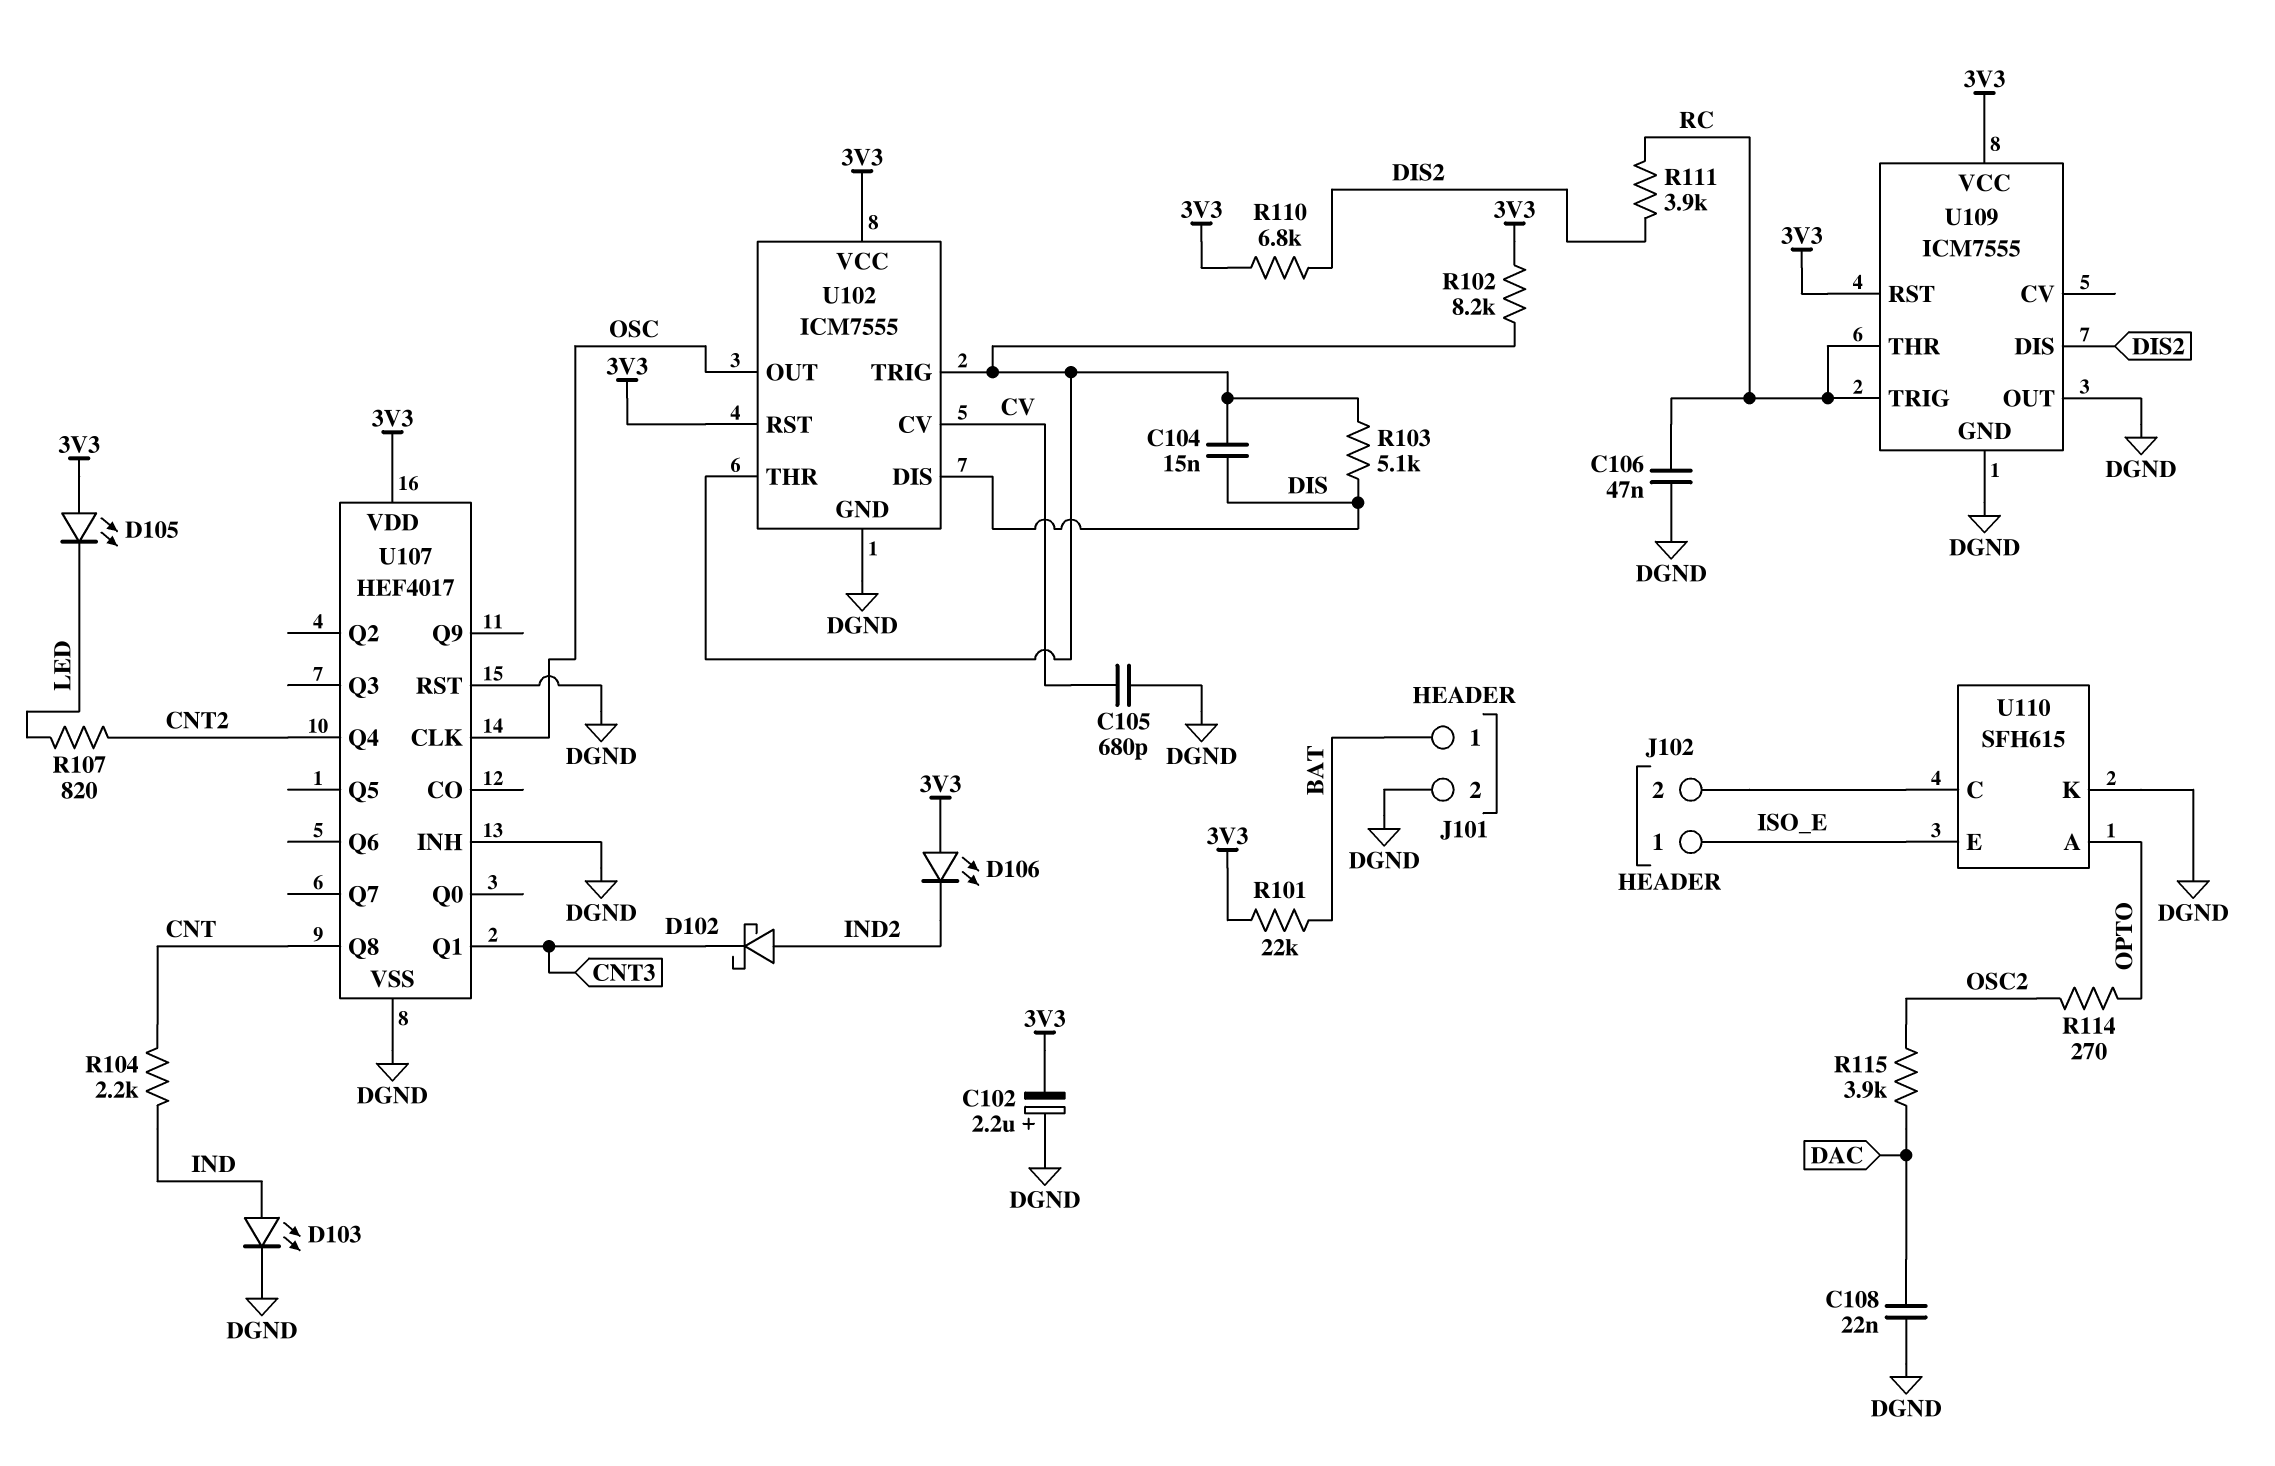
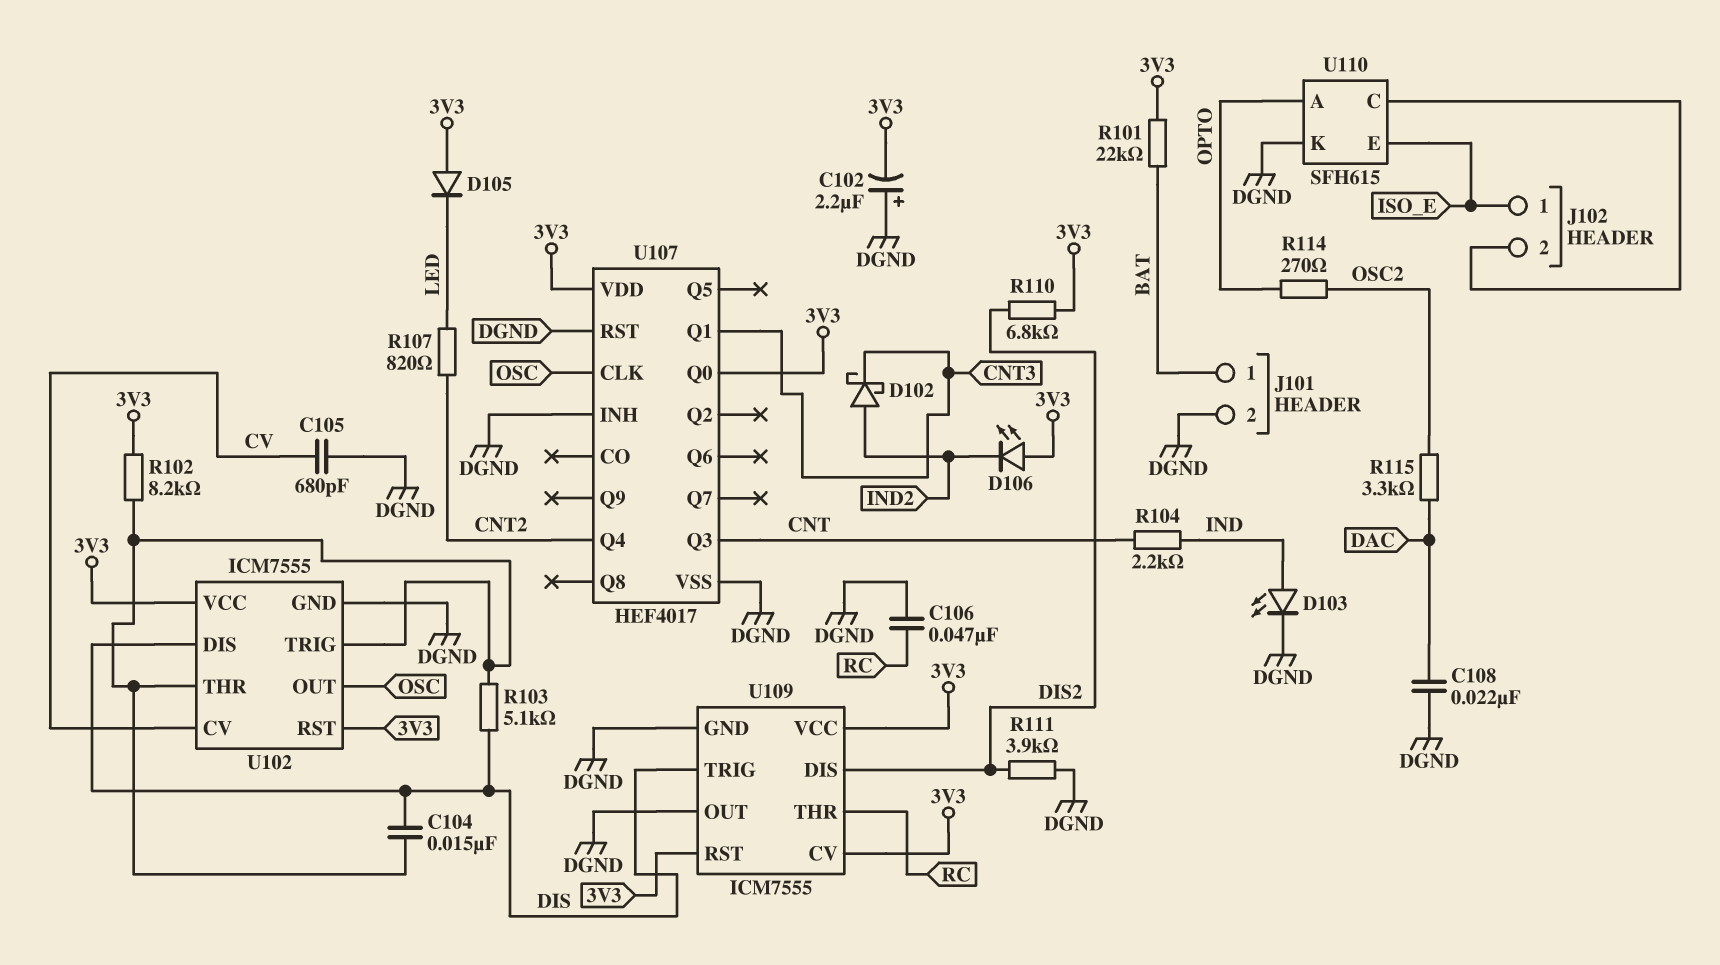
D105: LED (A 3V3, K LED) -> diode (A 3V3, K LED)
R111: 3.9k (DIS2, RC) -> 3.9k (DGND, DIS2)
R115: 3.9k (DAC, OSC2) -> 3.3k (DAC, OSC2)
U107 pin Q0: none -> 3V3
U107 pin Q3: none -> CNT
U107 pin Q8: CNT -> none
U109 pin CV: none -> 3V3
U109 pin TRIG: RC -> DIS

